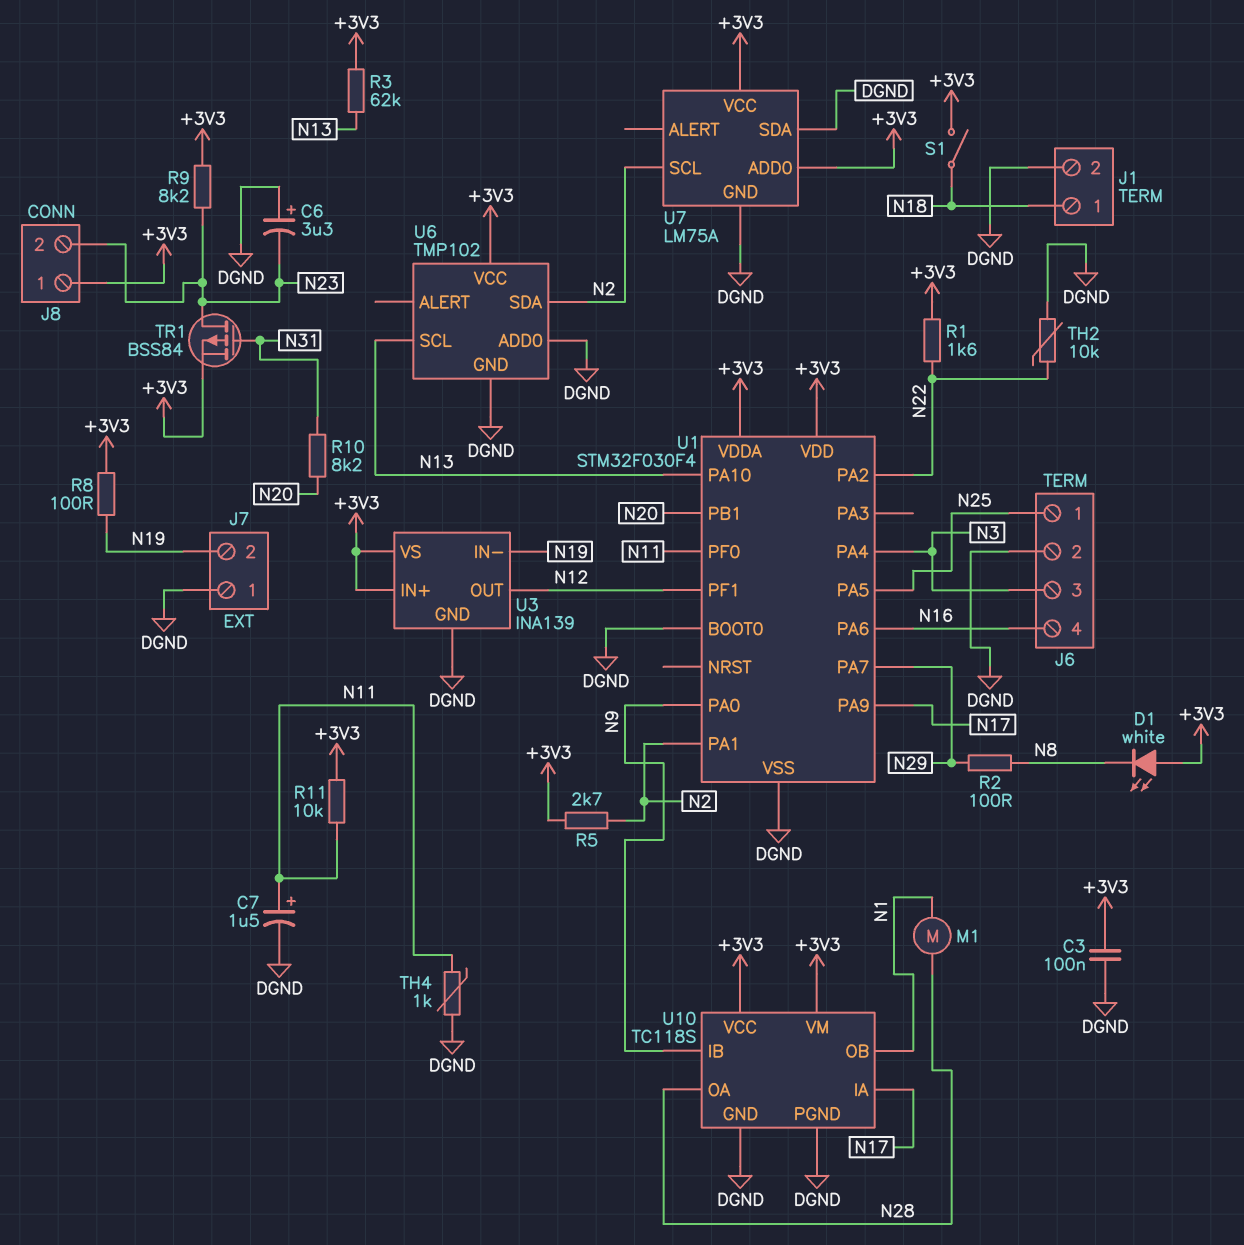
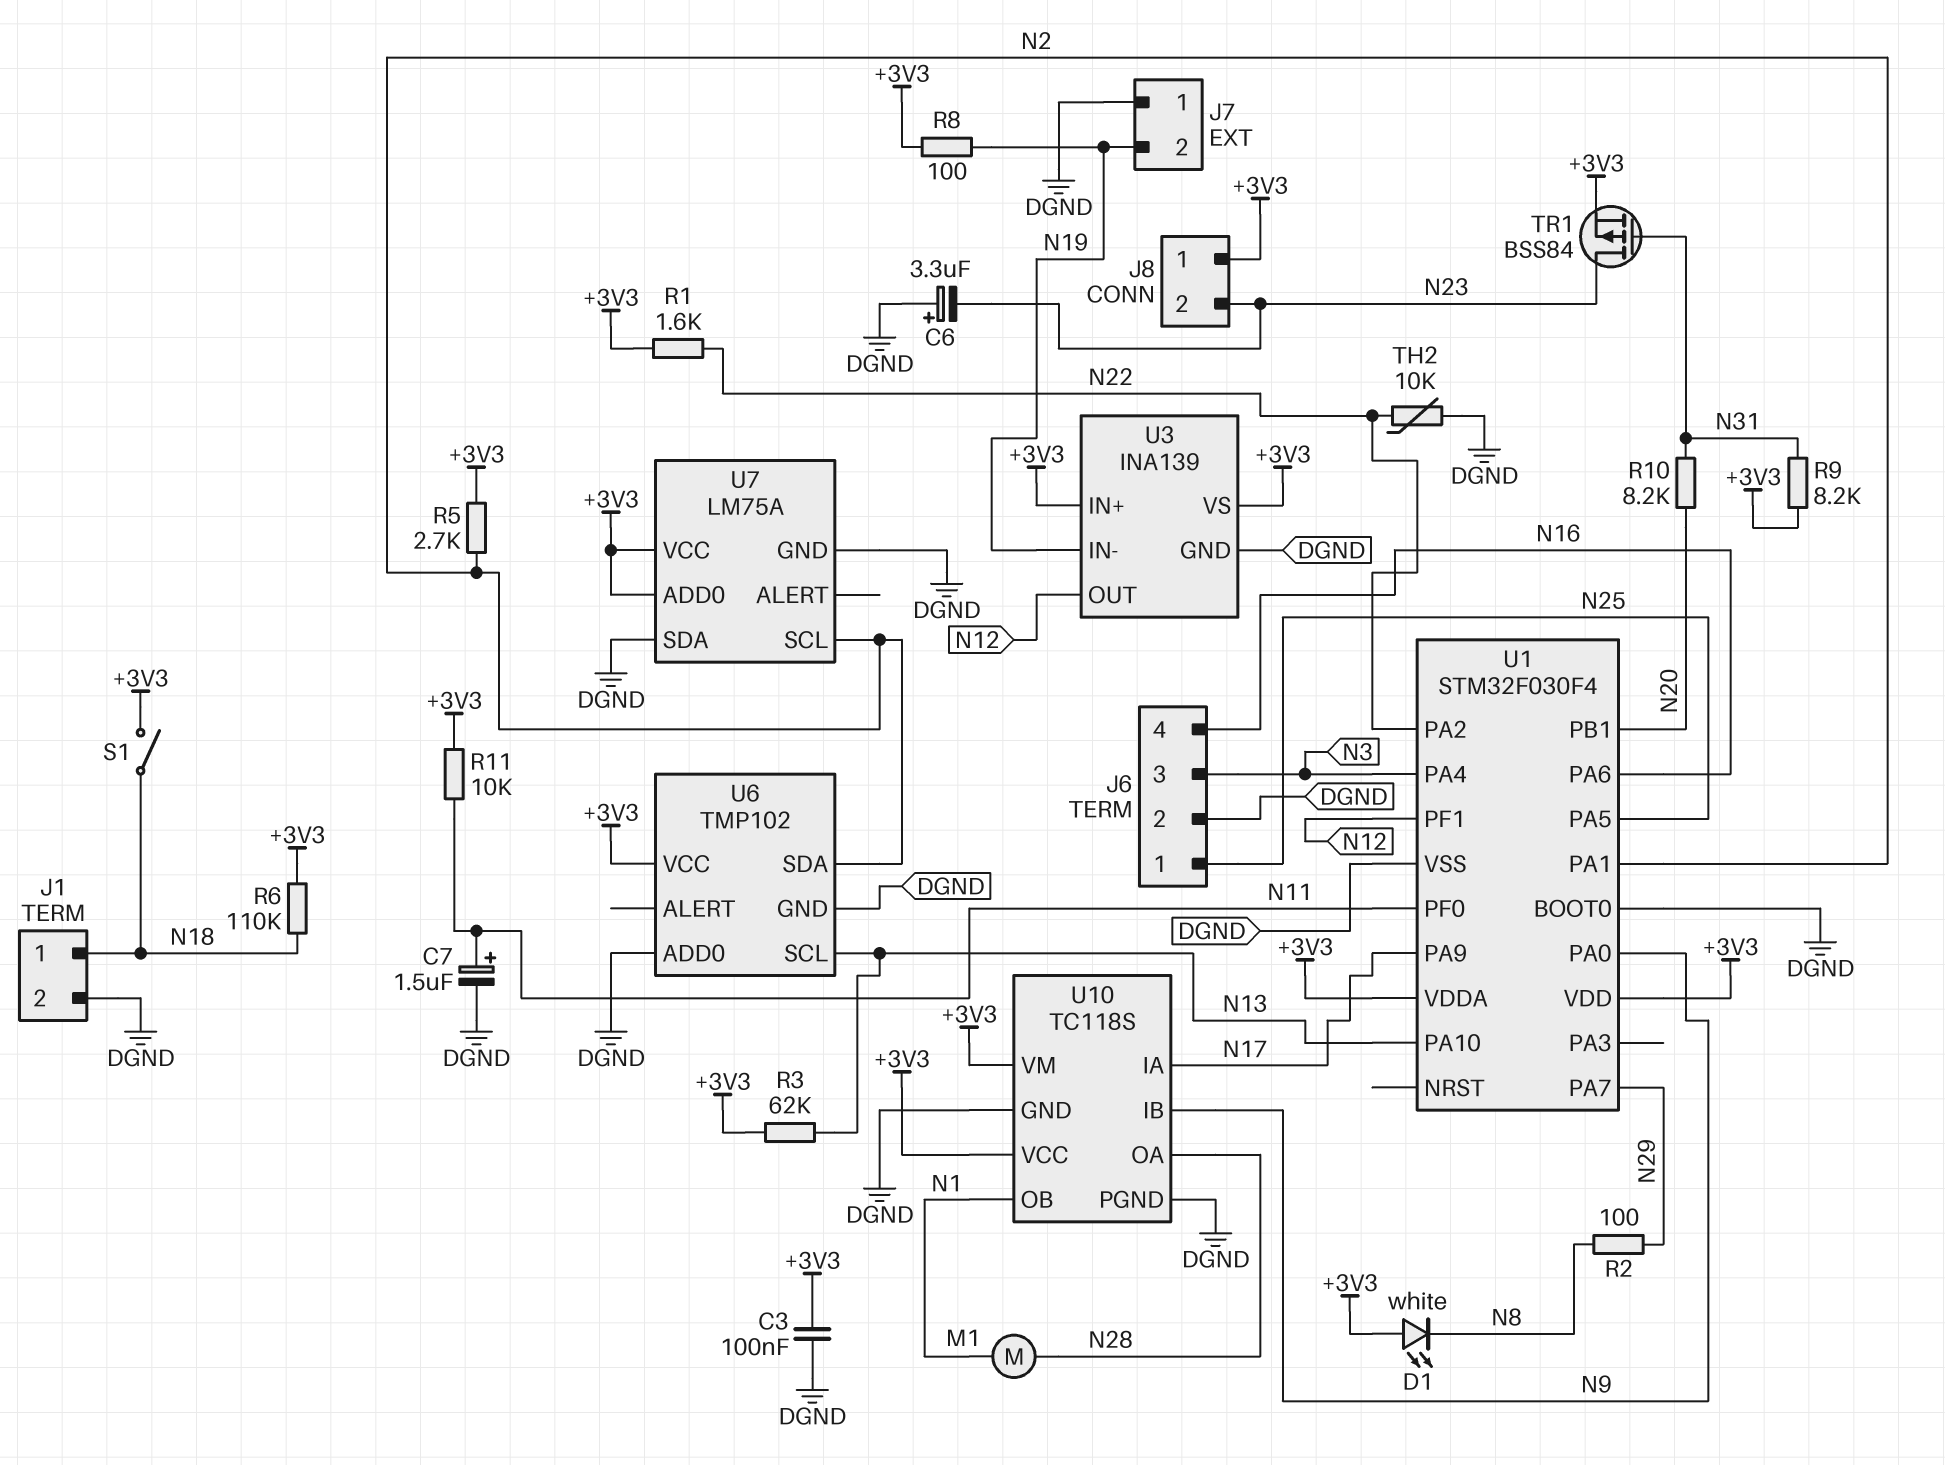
R6: none -> 110k (+3V3, N18)
R9: 8.2k (+3V3, N23) -> 8.2k (+3V3, N31)
TH4: 1k (DGND, N11) -> none

